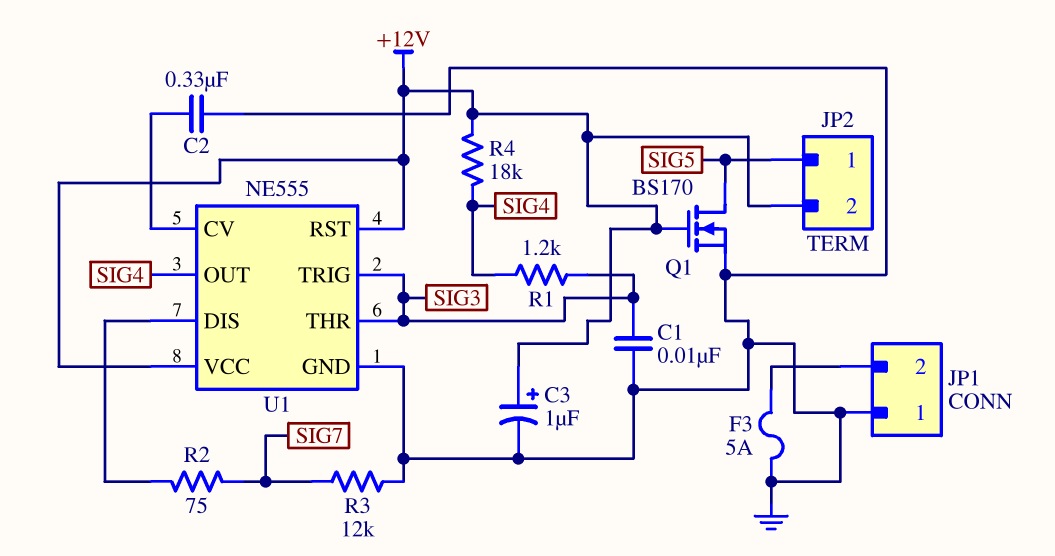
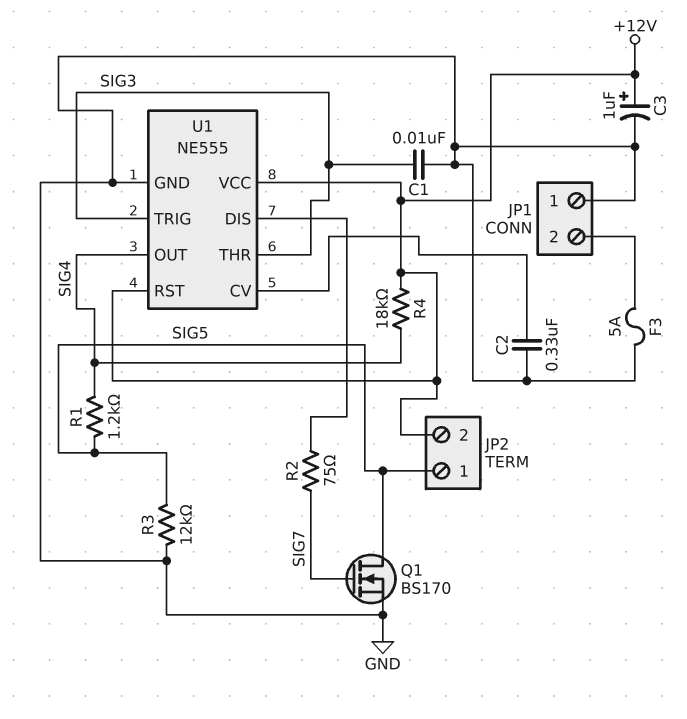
Q1: NMOS BS170 (G +12V, D SIG5, S GND) -> NMOS BS170 (G SIG7, D SIG5, S GND)
R1: 1.2k (SIG3, SIG4) -> 1.2k (SIG4, SIG5)
R3: 12k (GND, SIG7) -> 12k (GND, SIG5)

